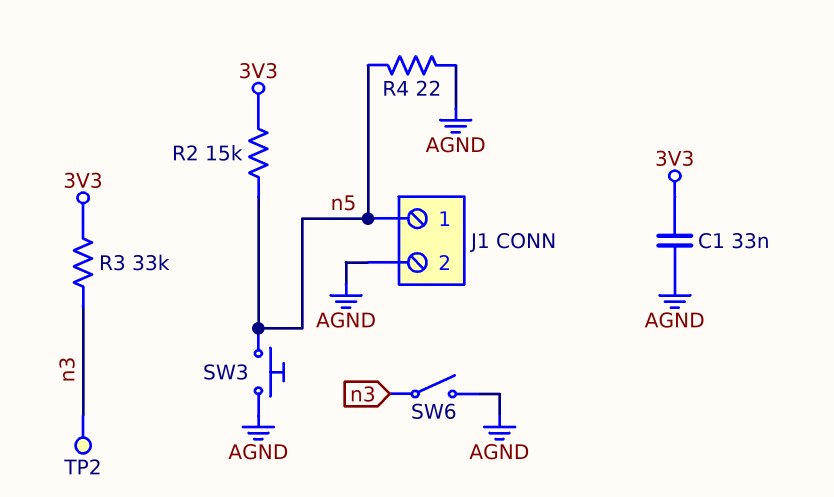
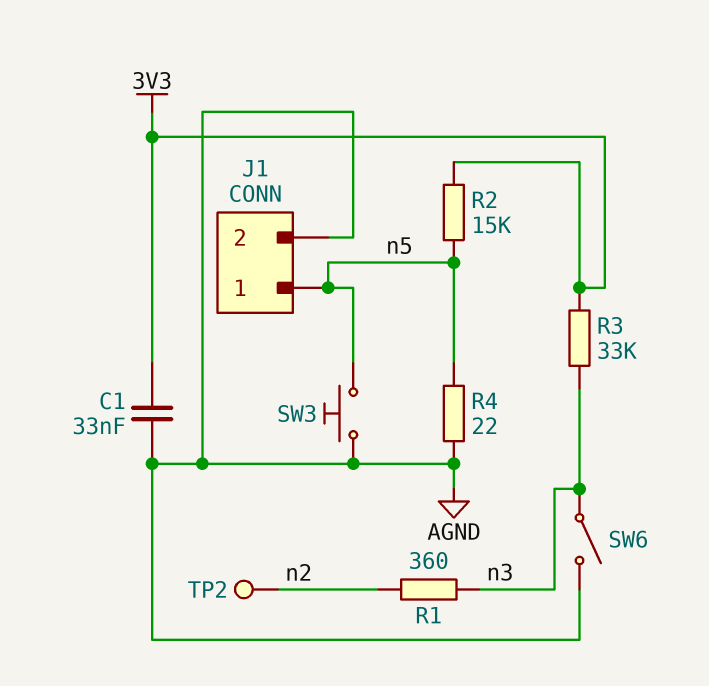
R1: none -> 360 (n2, n3)
TP2: test point (n3) -> test point (n2)

